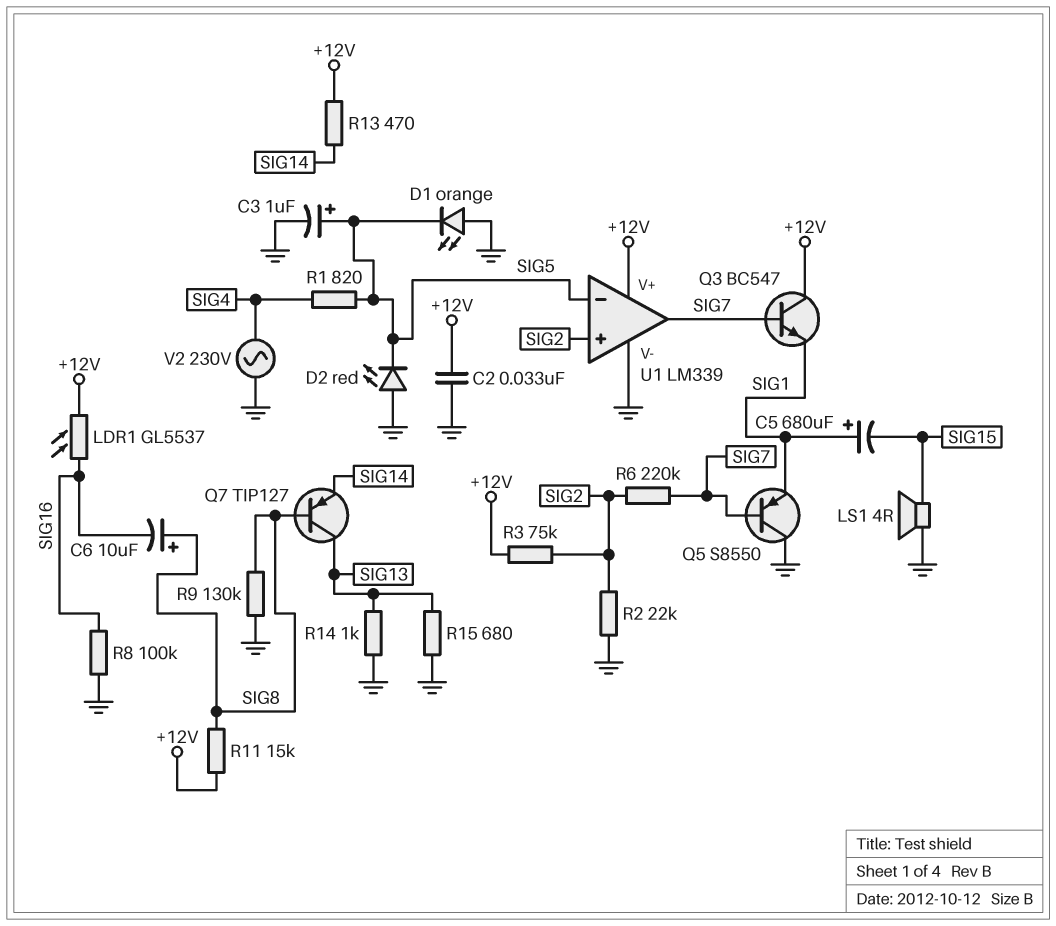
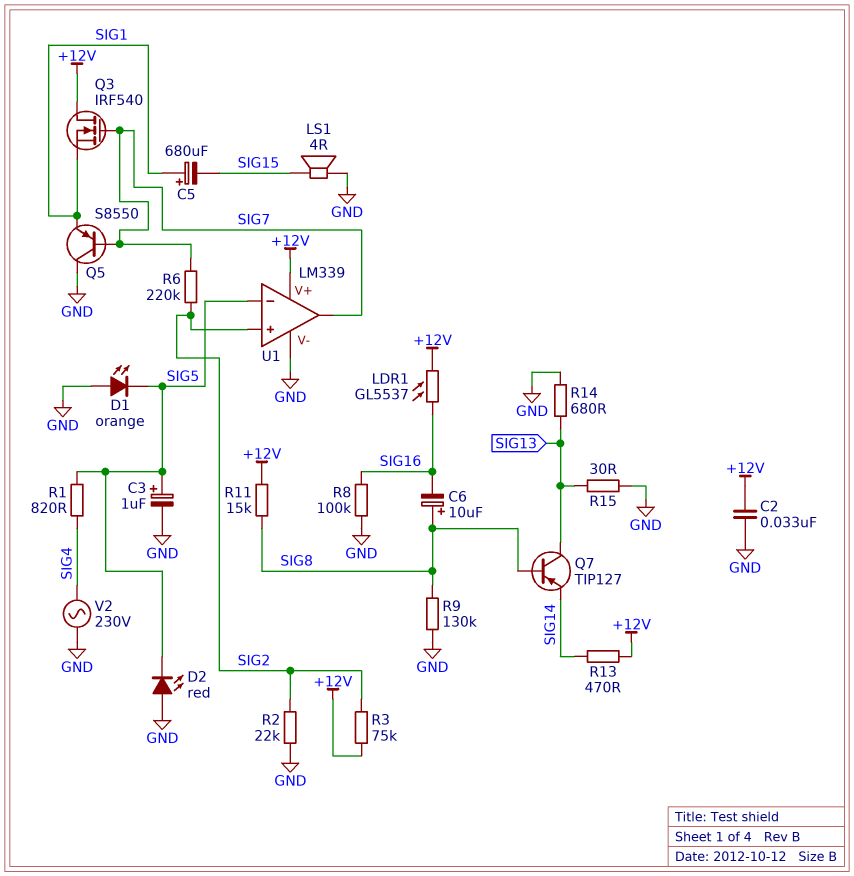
Q3: NPN BC547 (B SIG7, C +12V, E SIG1) -> NMOS IRF540 (G SIG7, D +12V, S SIG1)
R14: 1k (GND, SIG13) -> 680 (GND, SIG13)
R15: 680 (GND, SIG13) -> 30 (GND, SIG13)

